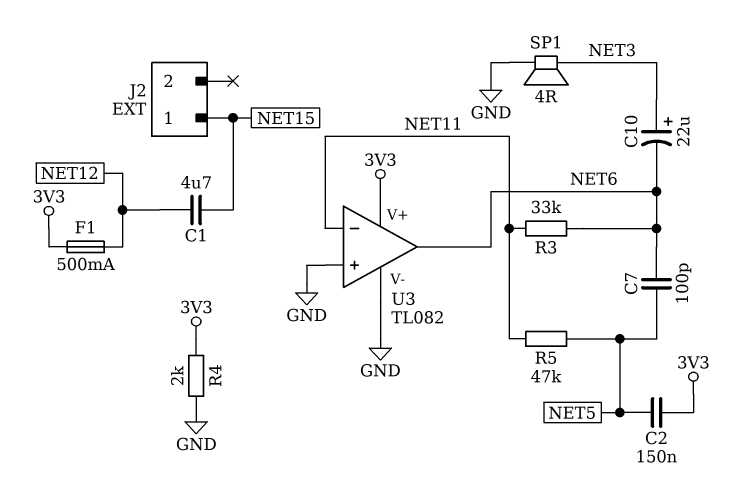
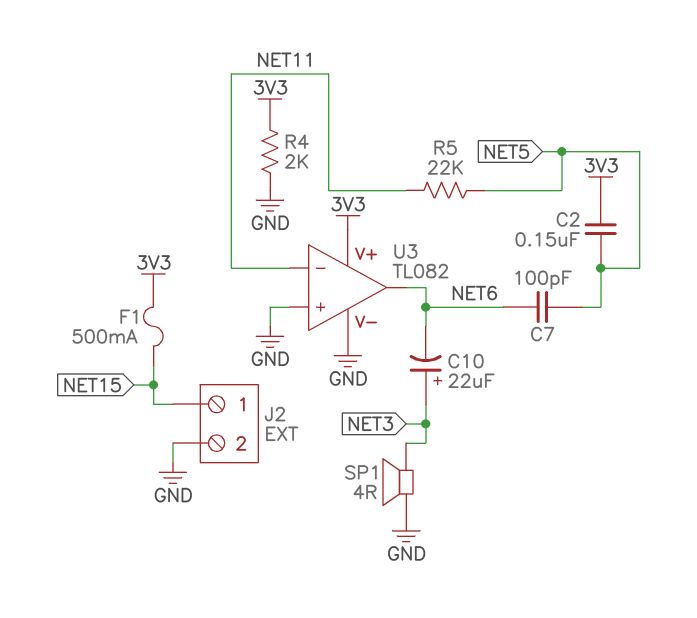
C1: 4.7uF (NET12, NET15) -> none
F1: 500mA (3V3, NET12) -> 500mA (3V3, NET15)
J2 pin 2: none -> GND
R3: 33k (NET6, NET11) -> none
R5: 47k (NET5, NET11) -> 22k (NET5, NET11)

